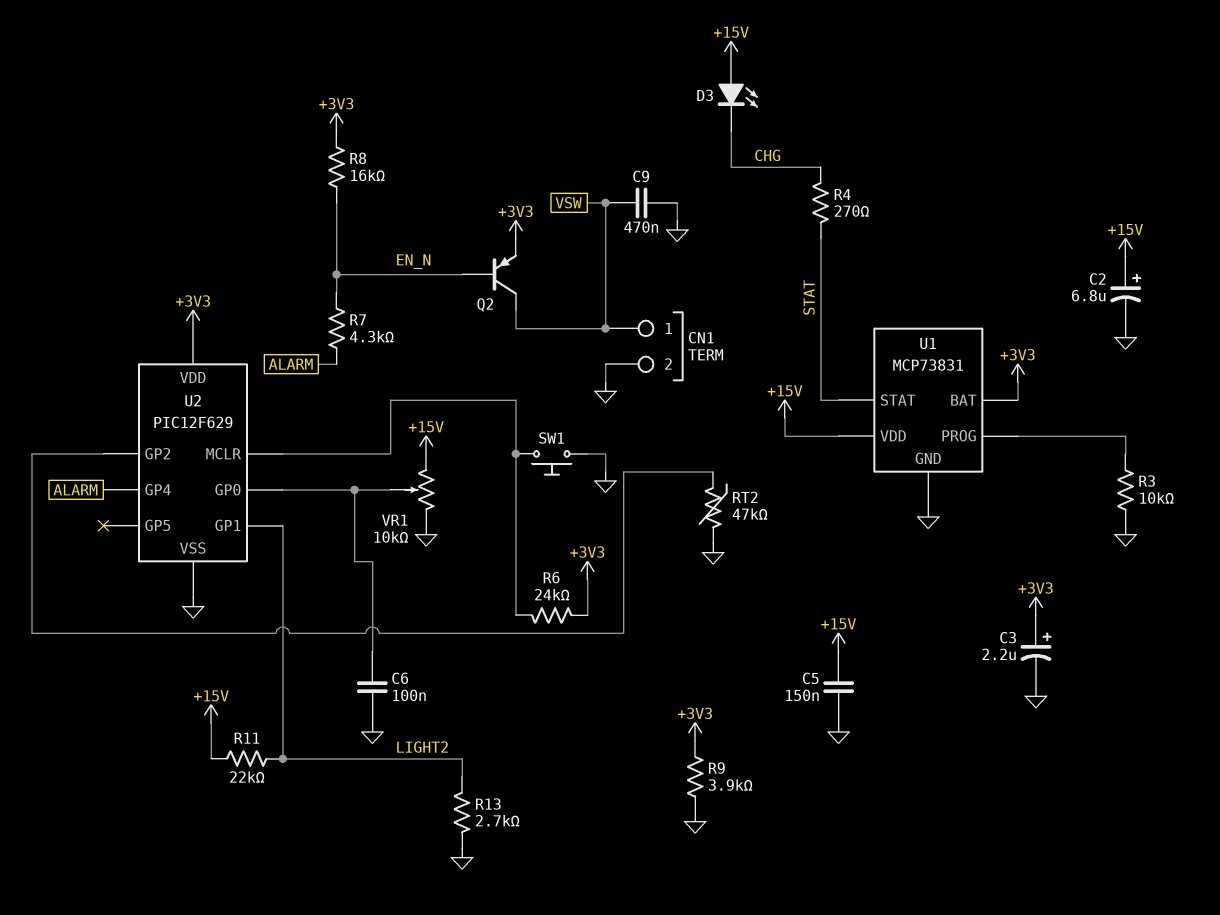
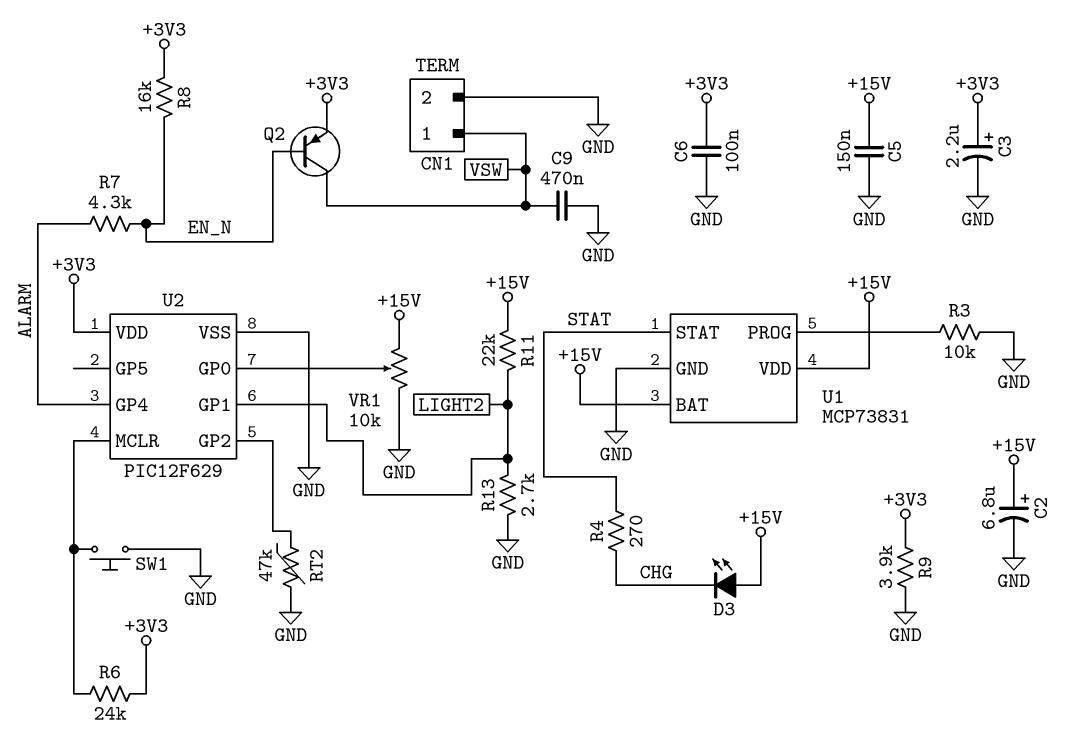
C6: 100nF (GND, U2/GP0) -> 100nF (+3V3, GND)
U1 pin BAT: +3V3 -> +15V

